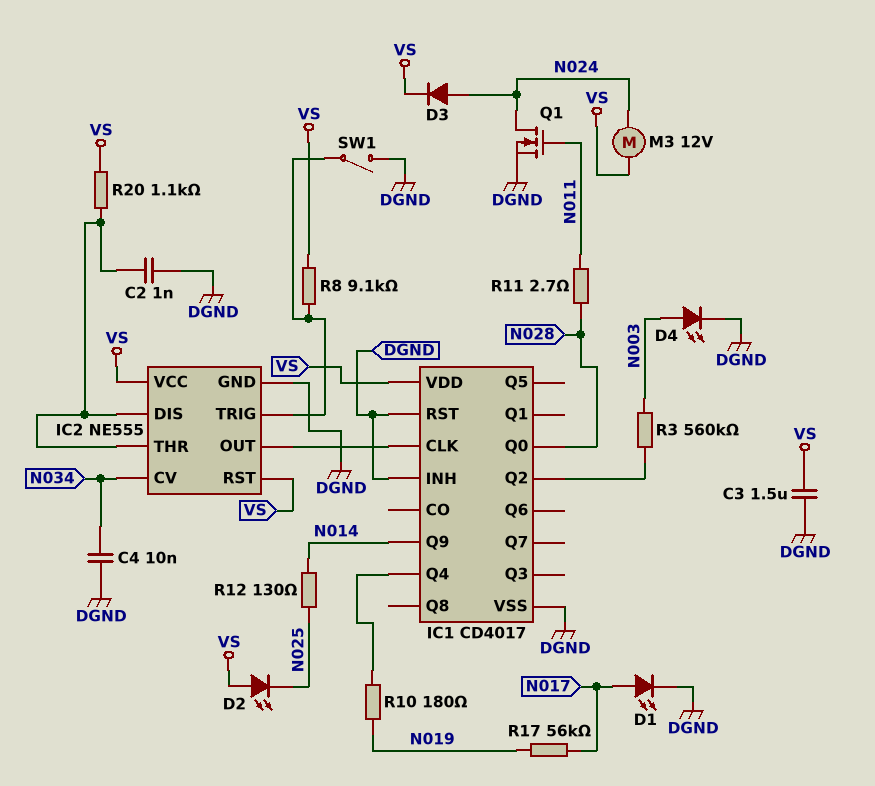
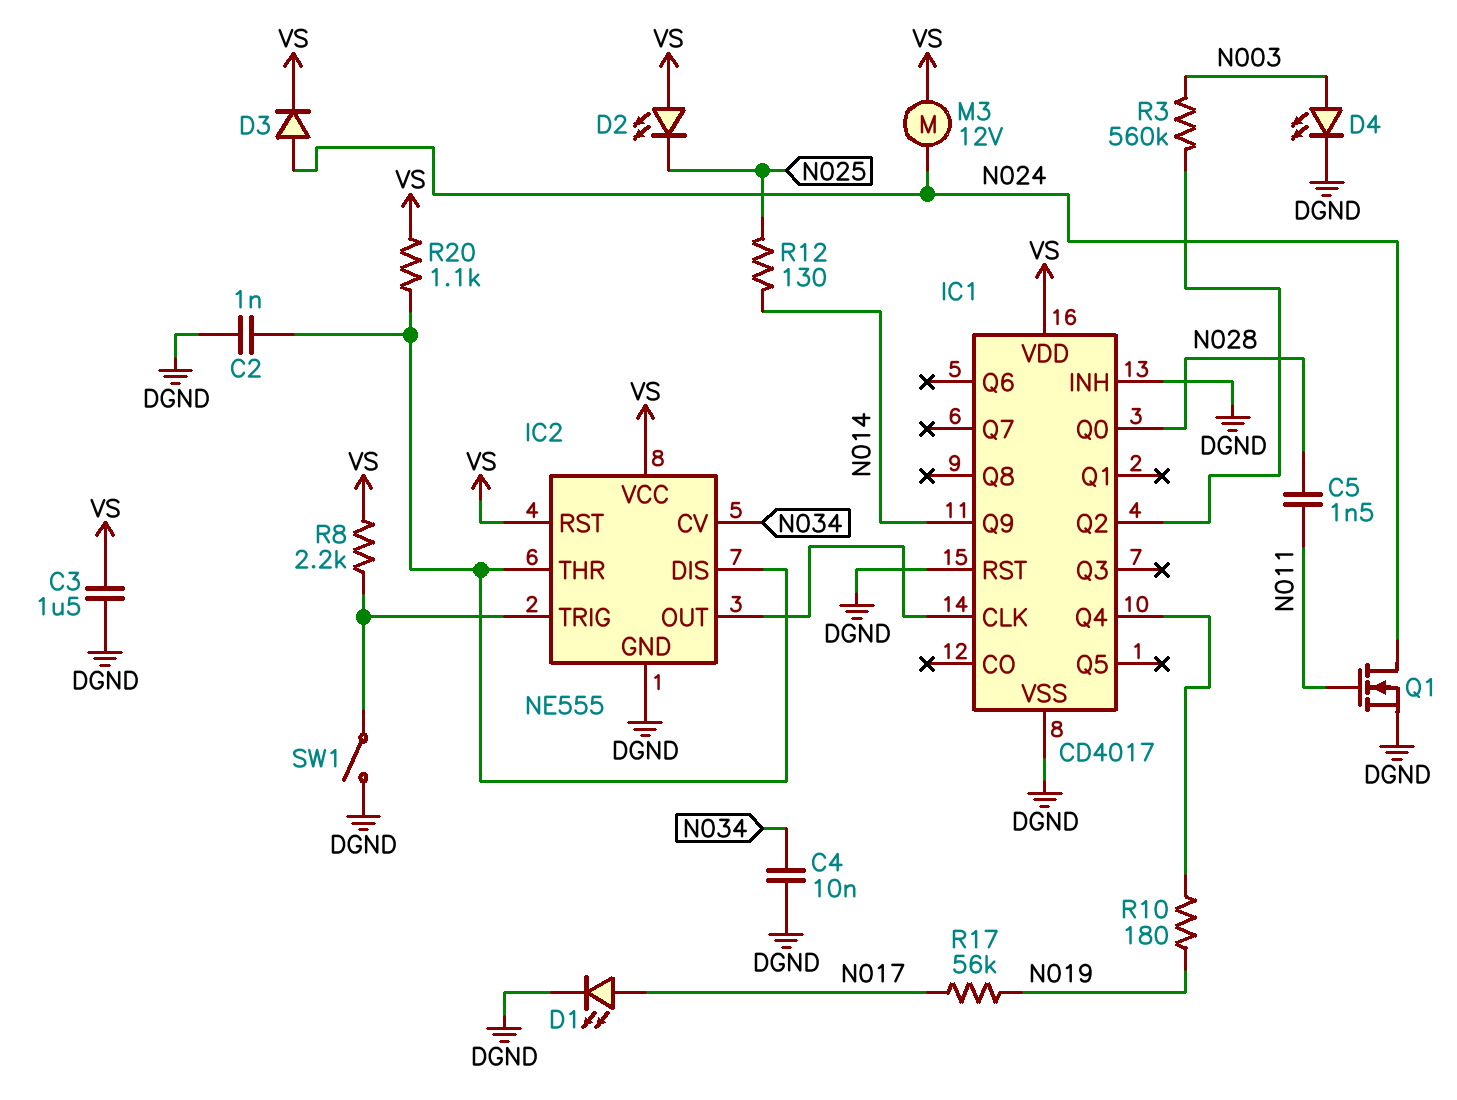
C5: none -> 1.5nF (N011, N028)
R8: 9.1k (IC2/TRIG, VS) -> 2.2k (IC2/TRIG, VS)
R11: 2.7 (N011, N028) -> none

